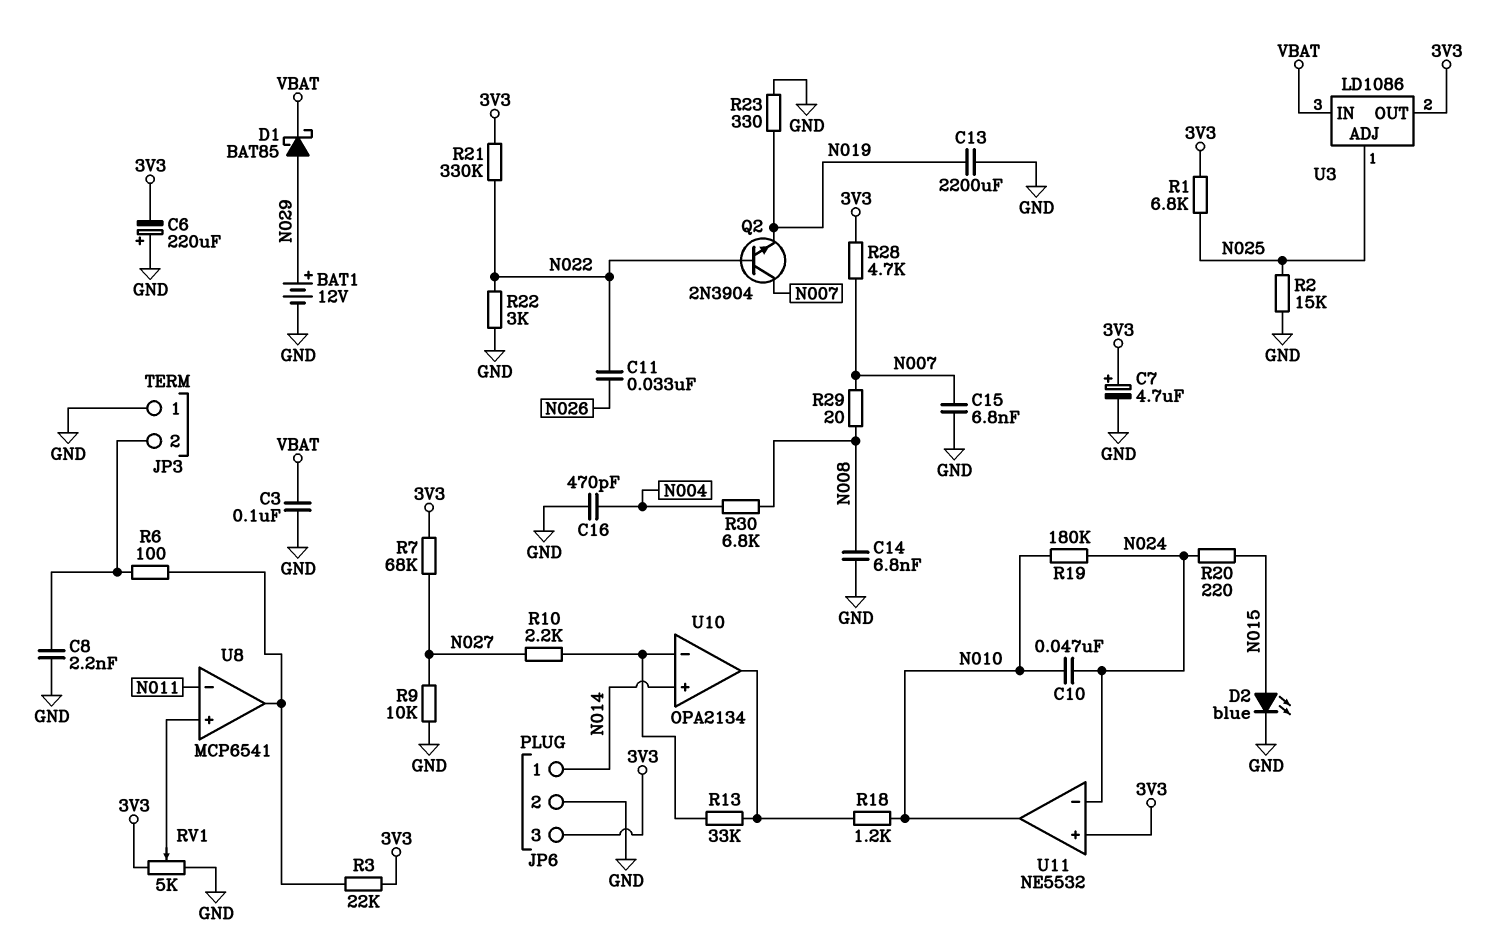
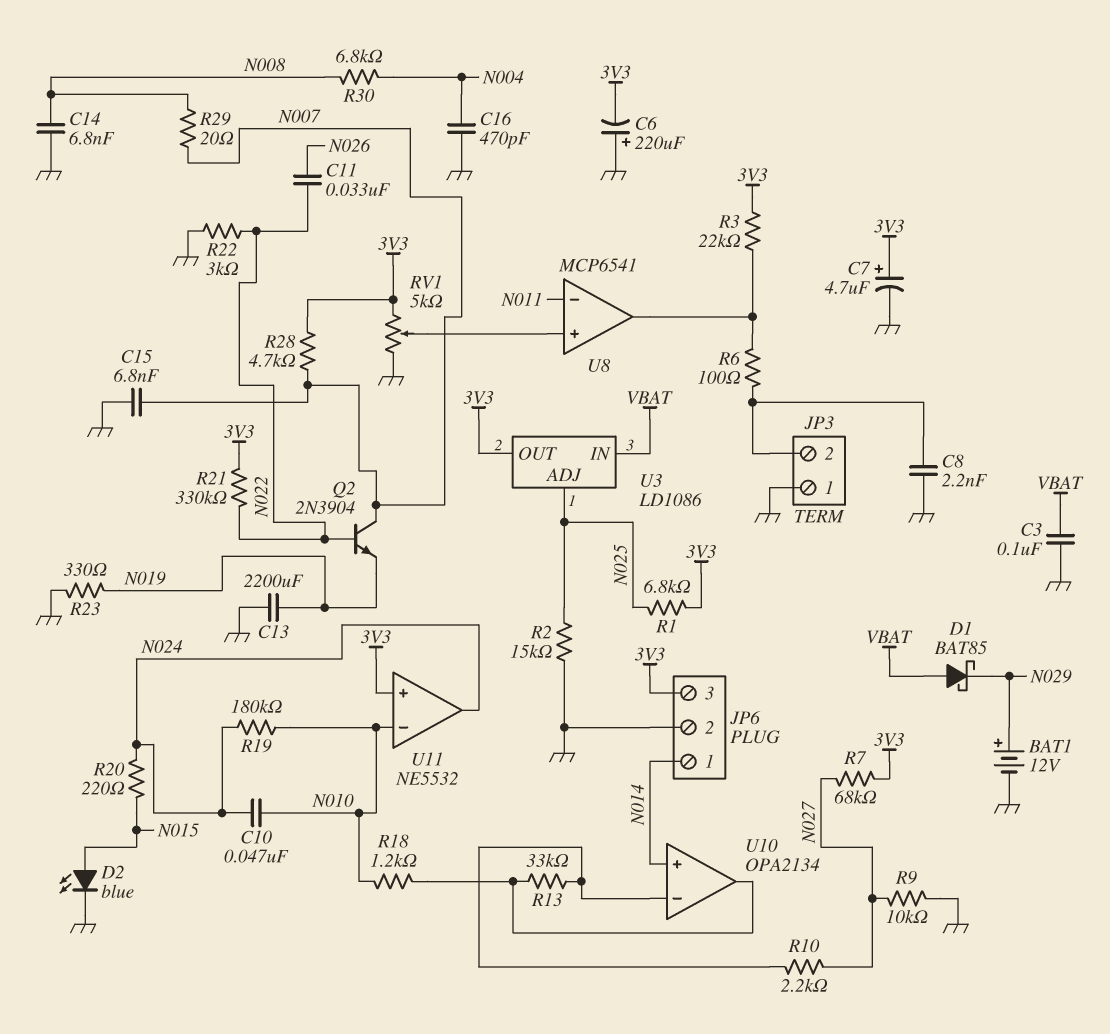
D1: schottky BAT85 (A N029, K VBAT) -> schottky BAT85 (A VBAT, K N029)
U11 pin in-: N024 -> N010
U11 pin out: N010 -> N024

